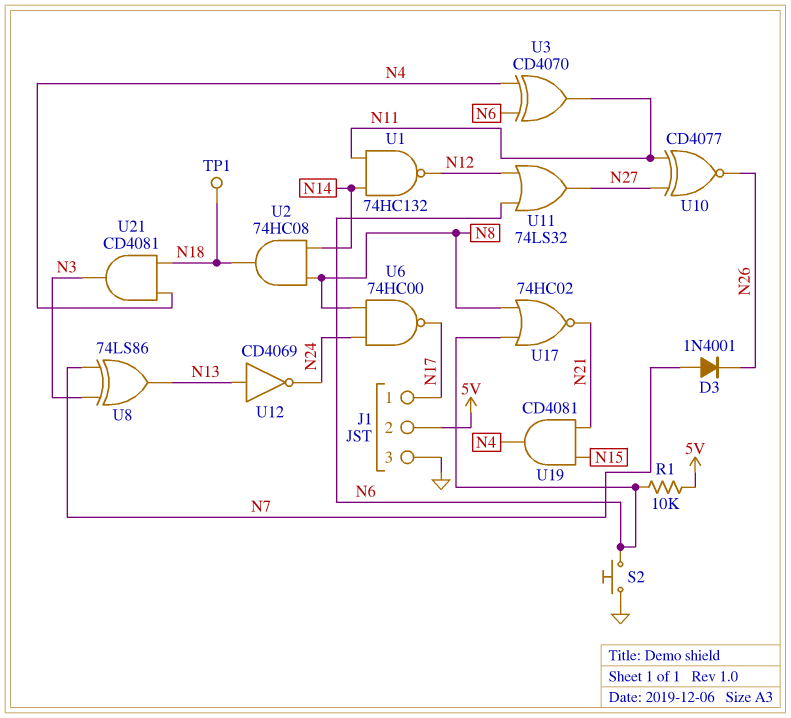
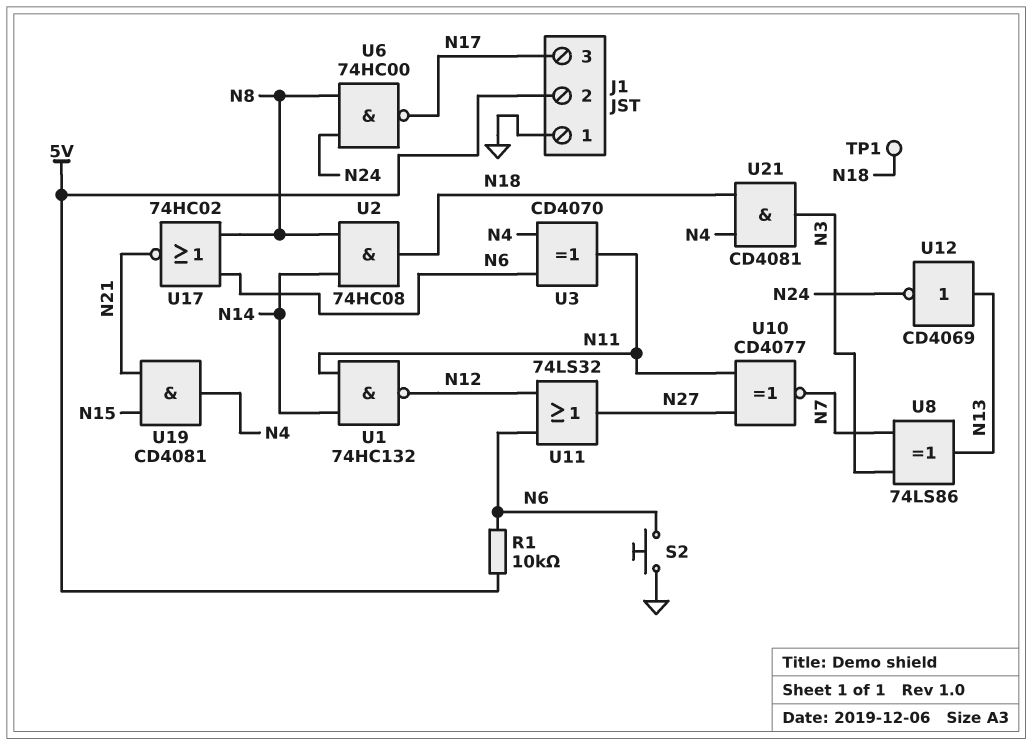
D3: diode 1N4001 (A N7, K N26) -> none
J1 pin 1: N17 -> GND
J1 pin 3: GND -> N17
U10: XNOR CD4077 (in N11, in N27, out N26) -> XNOR CD4077 (in N11, in N27, out N7)

